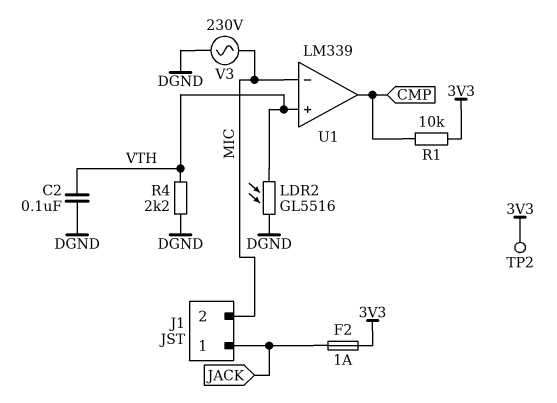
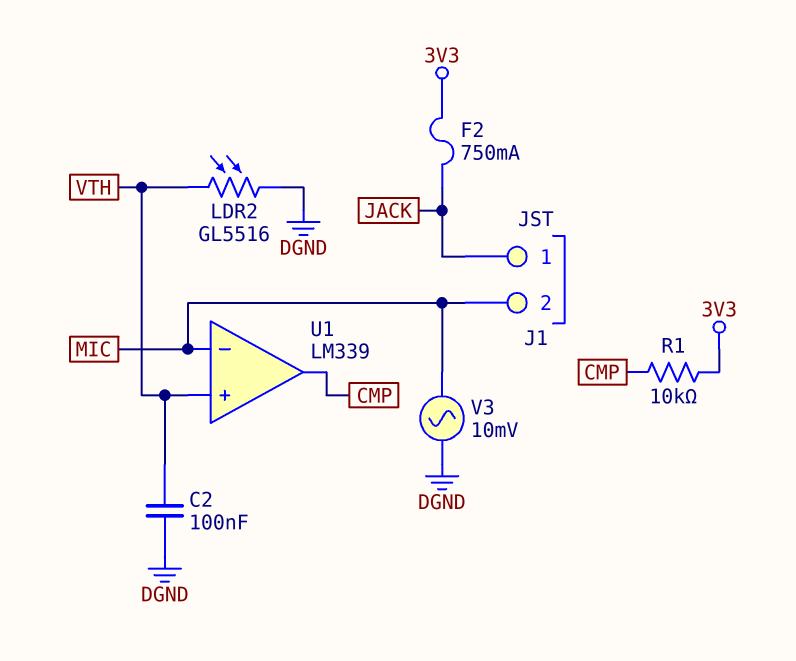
F2: 1A (3V3, JACK) -> 750mA (3V3, JACK)
R4: 2.2k (DGND, VTH) -> none
TP2: test point (3V3) -> none
V3: AC 230V (DGND, MIC) -> AC 10mV (DGND, MIC)

